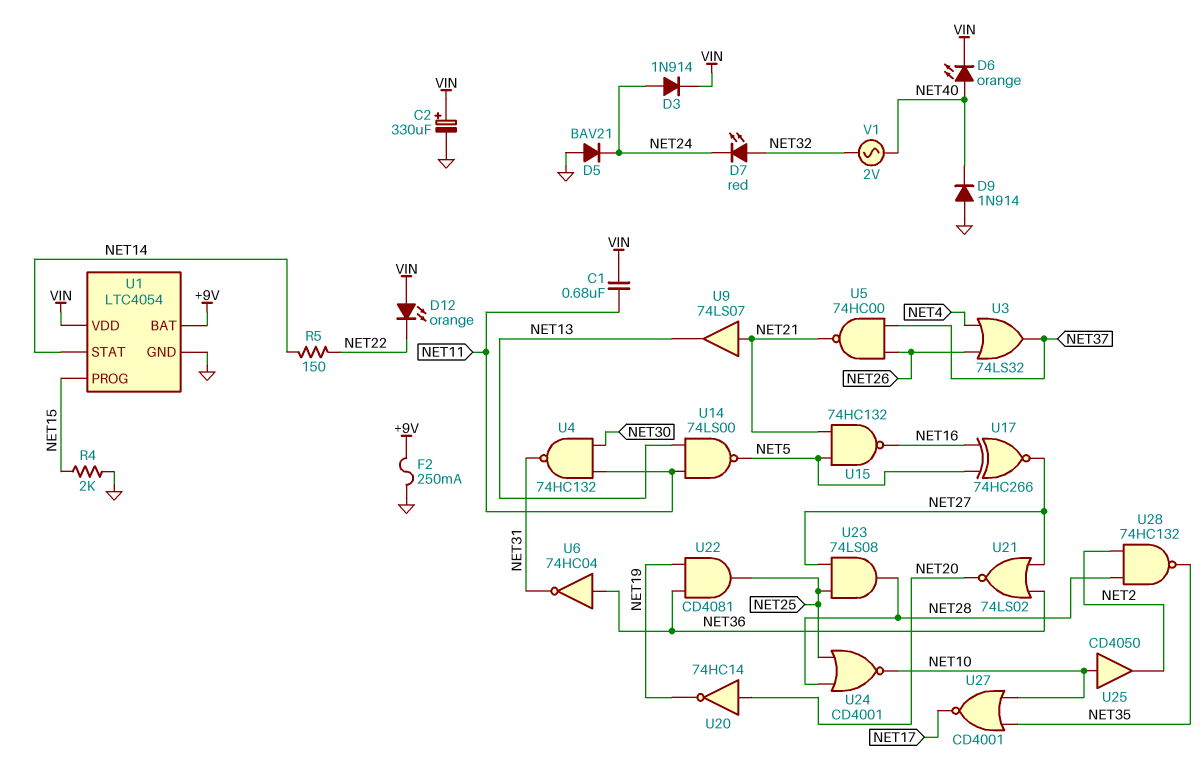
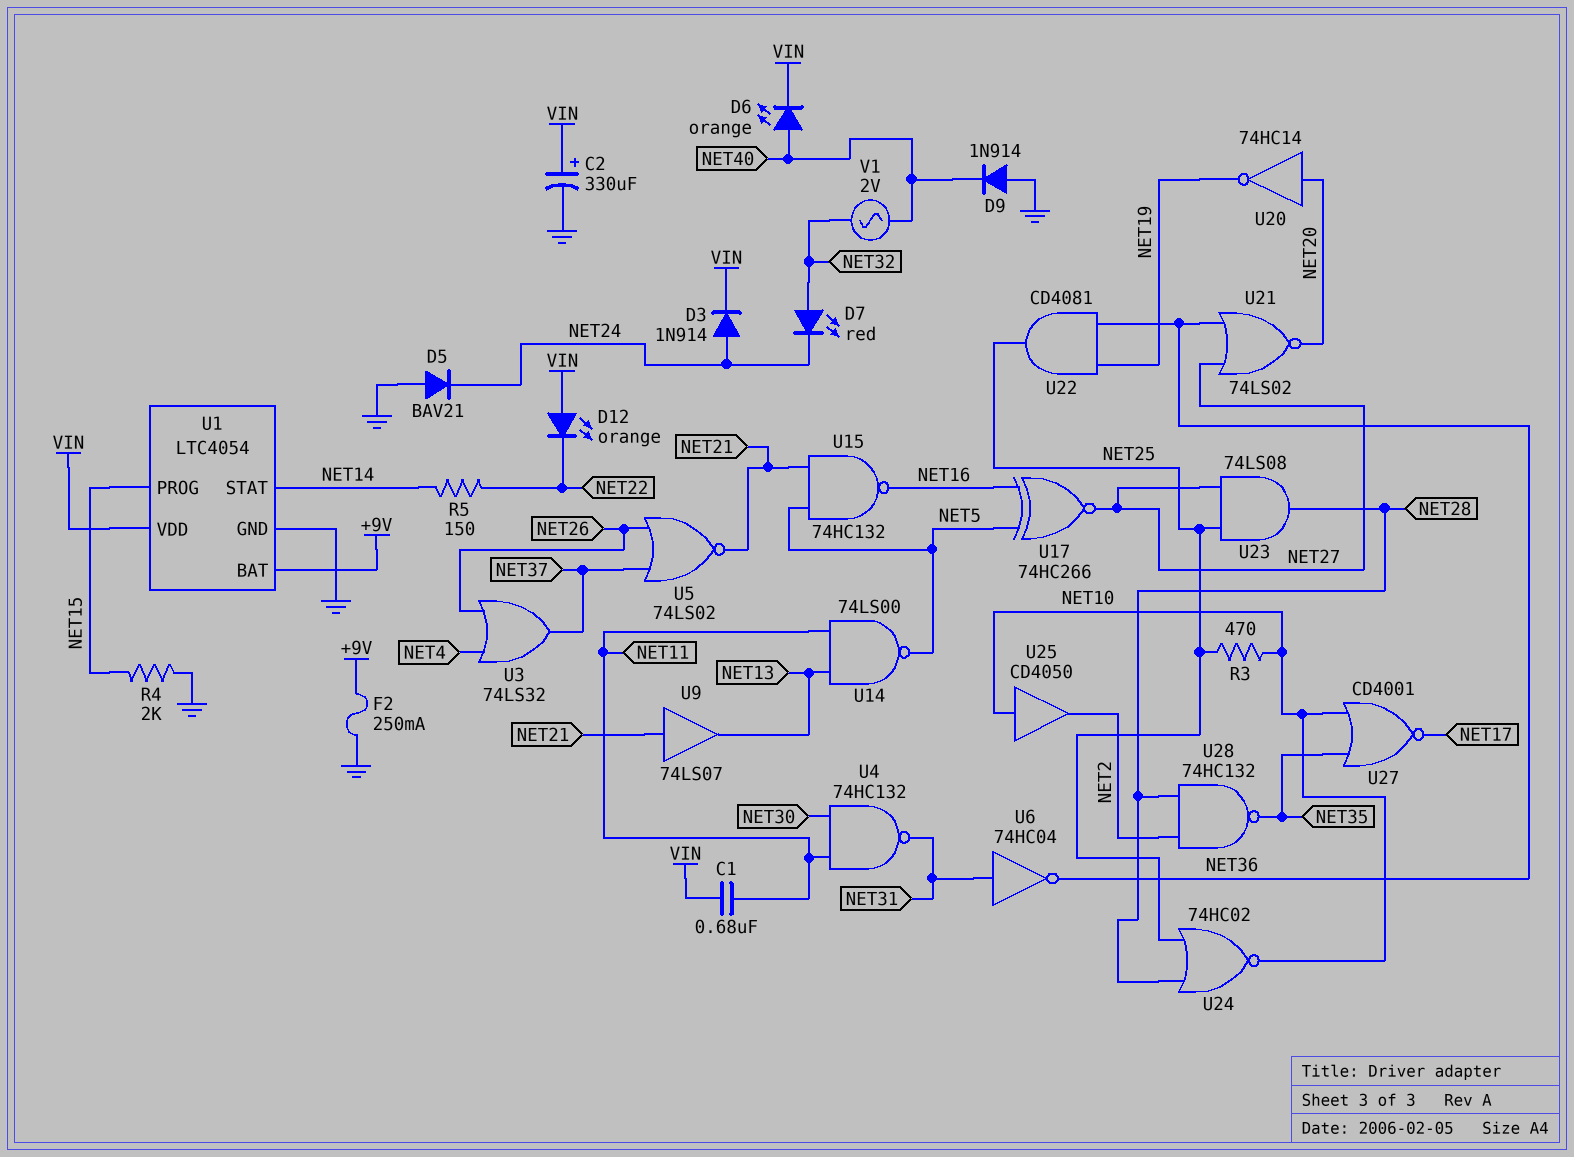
R3: none -> 470 (NET10, NET25)
U5: NAND 74HC00 (in NET26, in NET37, out NET21) -> NOR 74LS02 (in NET26, in NET37, out NET21)
U6: NOT 74HC04 (in NET36, out NET31) -> NOT 74HC04 (in NET31, out NET36)
U24: NOR CD4001 (in NET25, in NET28, out NET10) -> NOR 74HC02 (in NET25, in NET28, out NET10)

